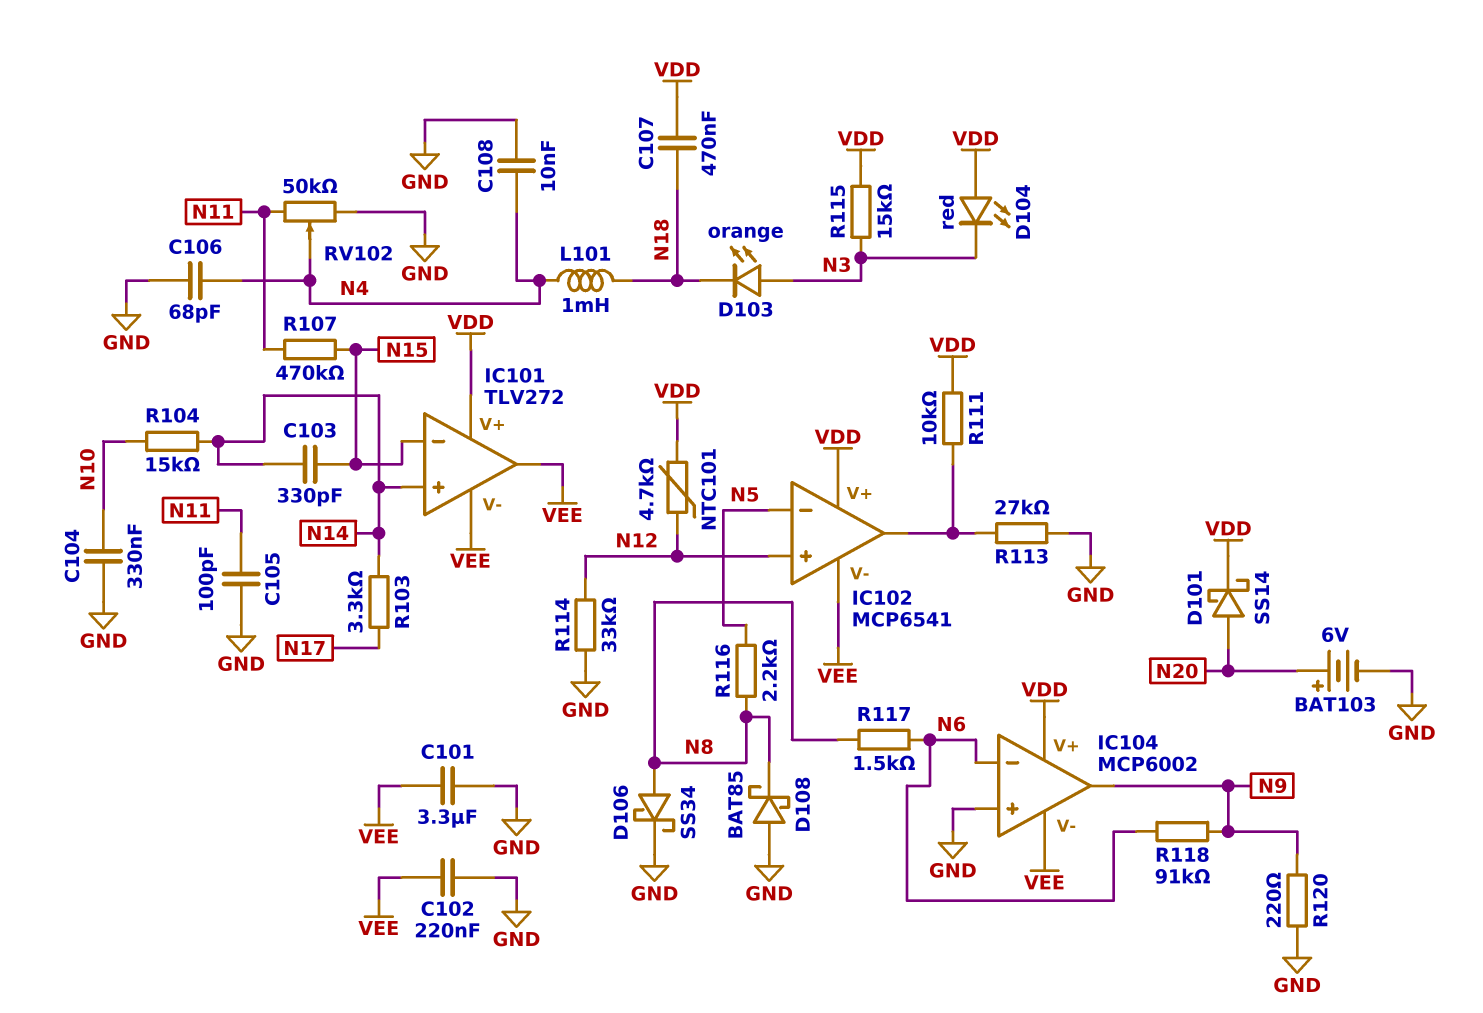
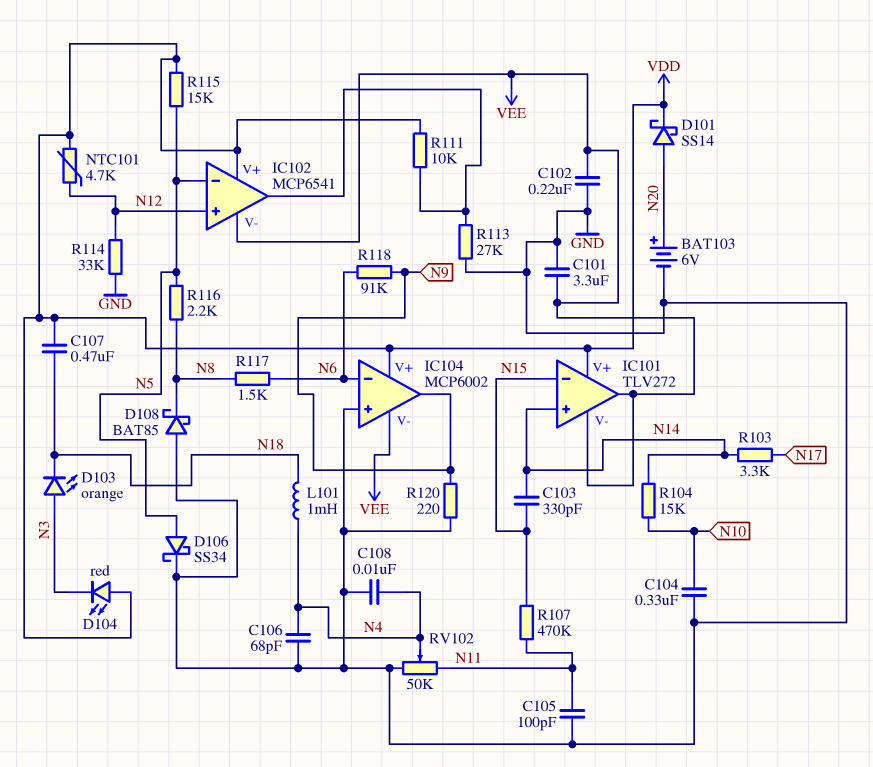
D106: schottky SS34 (A N8, K GND) -> schottky SS34 (A N5, K GND)
R115: 15k (N3, VDD) -> 15k (N5, VDD)

